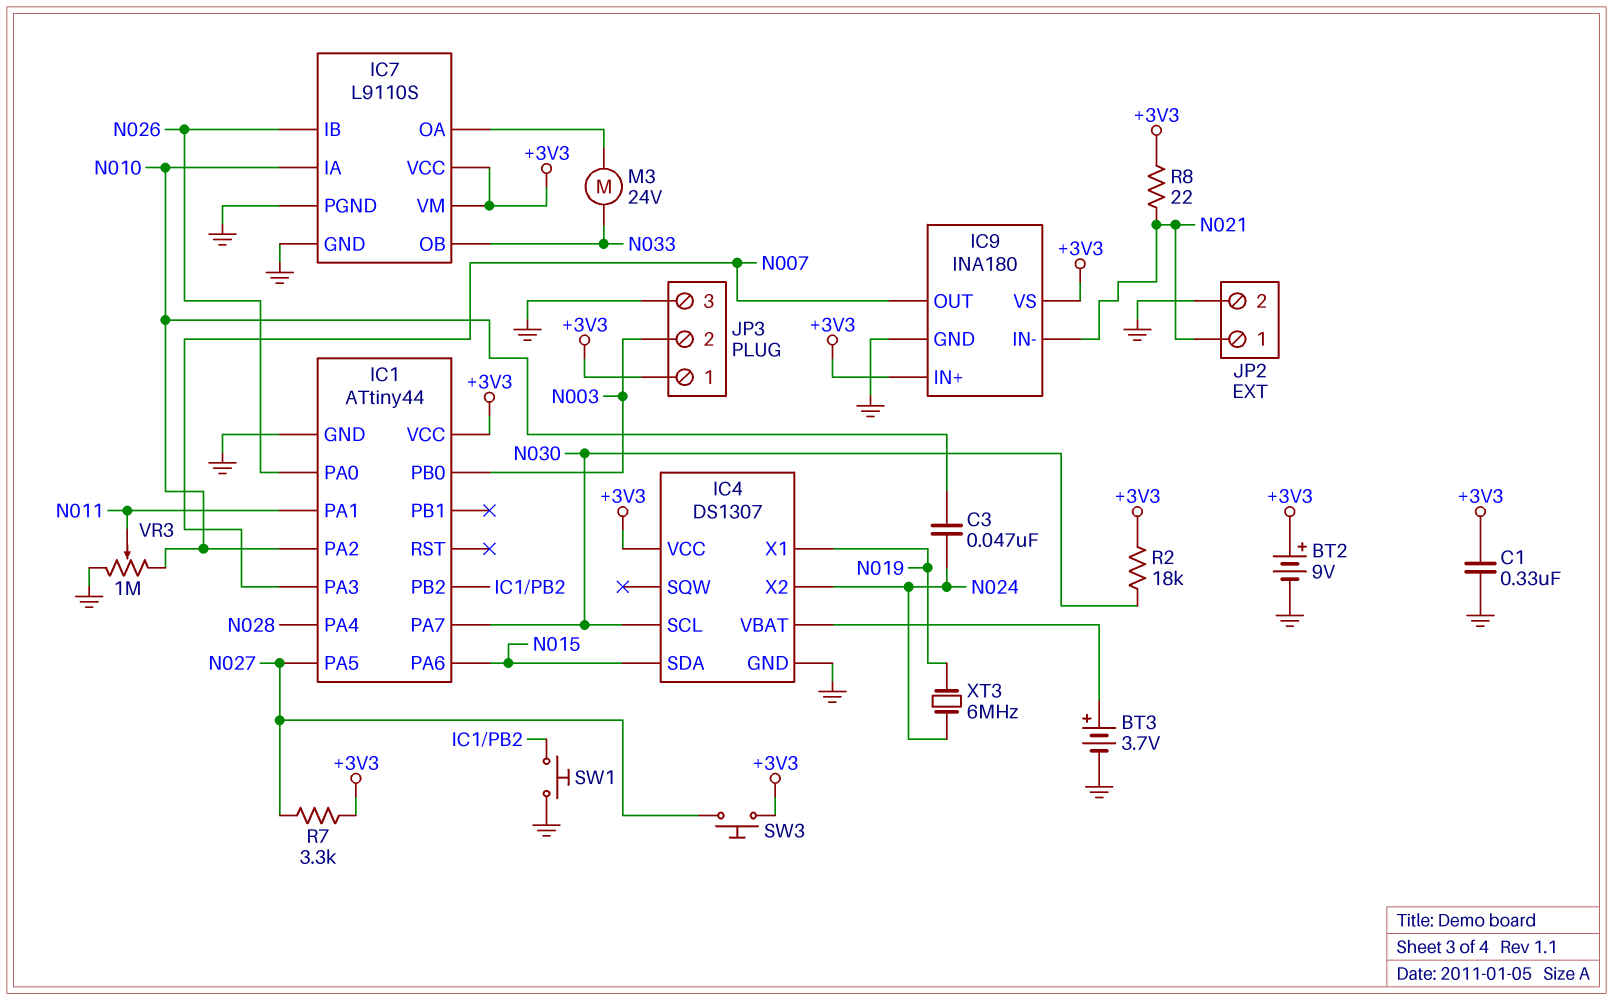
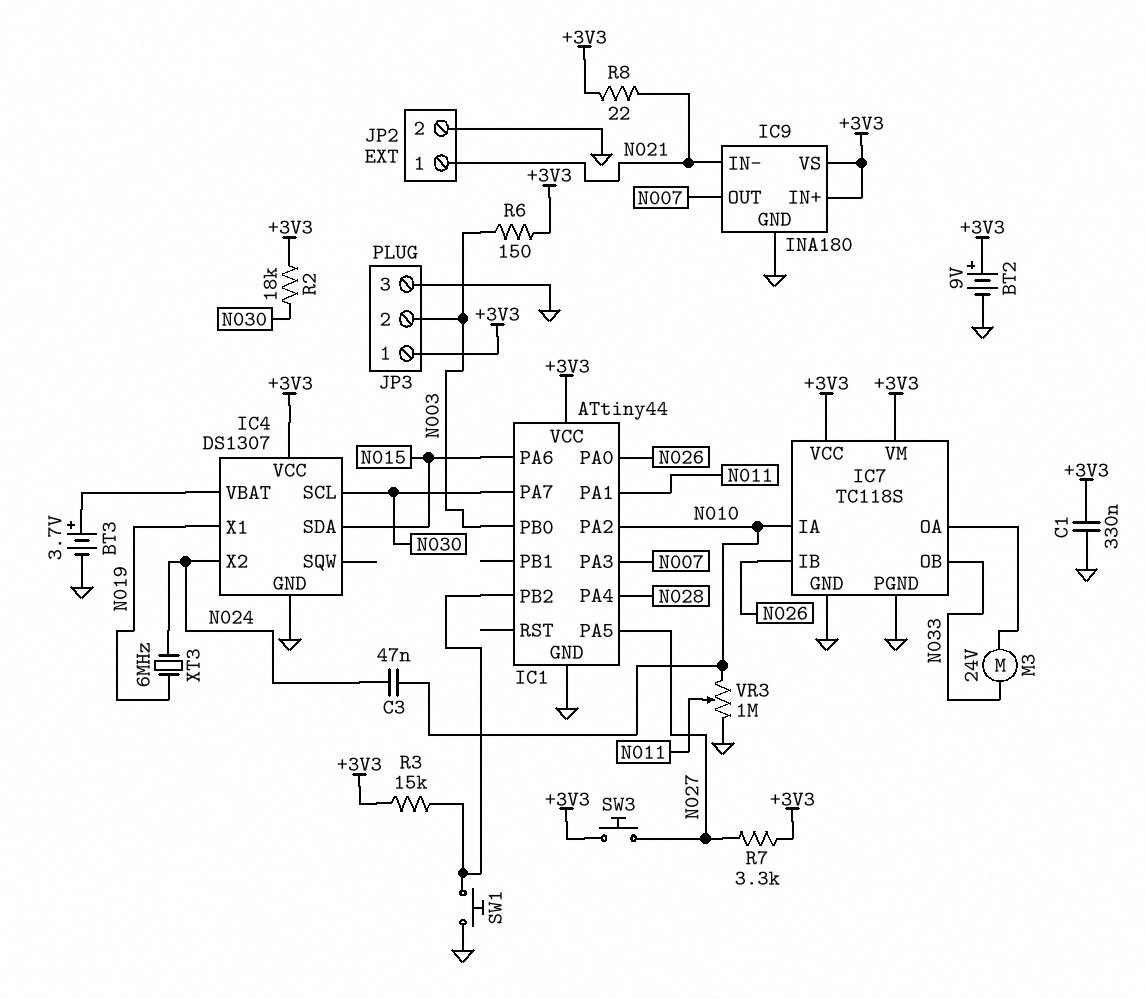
IC7: L9110S -> TC118S
R3: none -> 15k (+3V3, IC1/PB2)
R6: none -> 150 (+3V3, N003)

